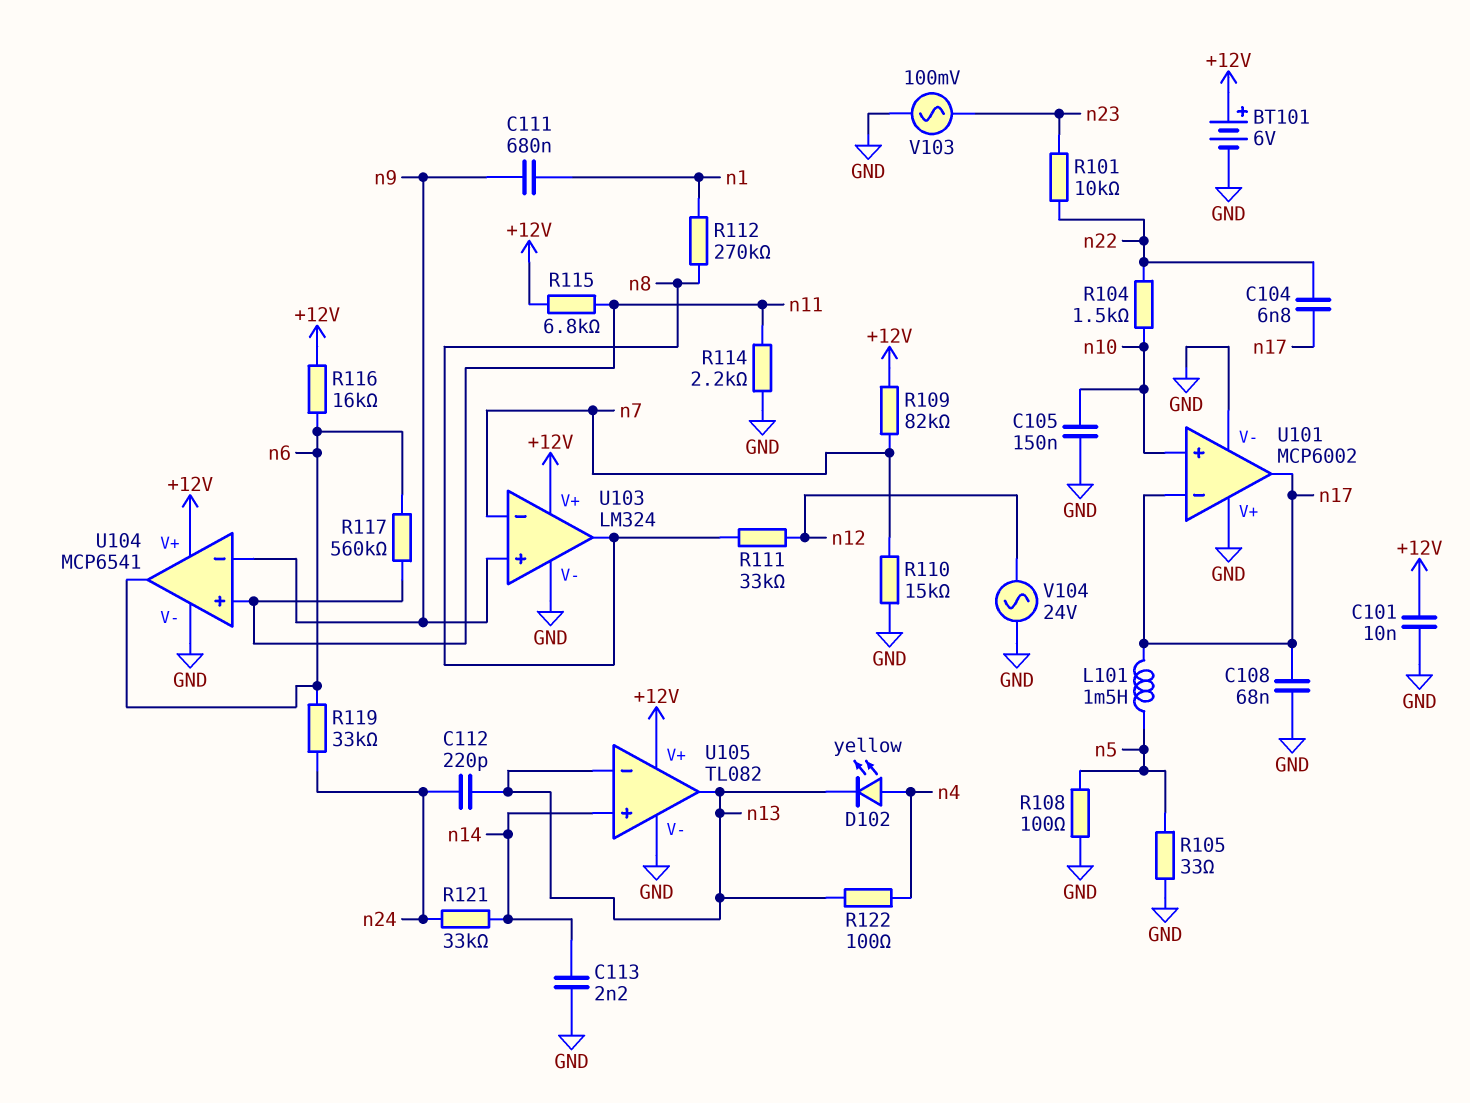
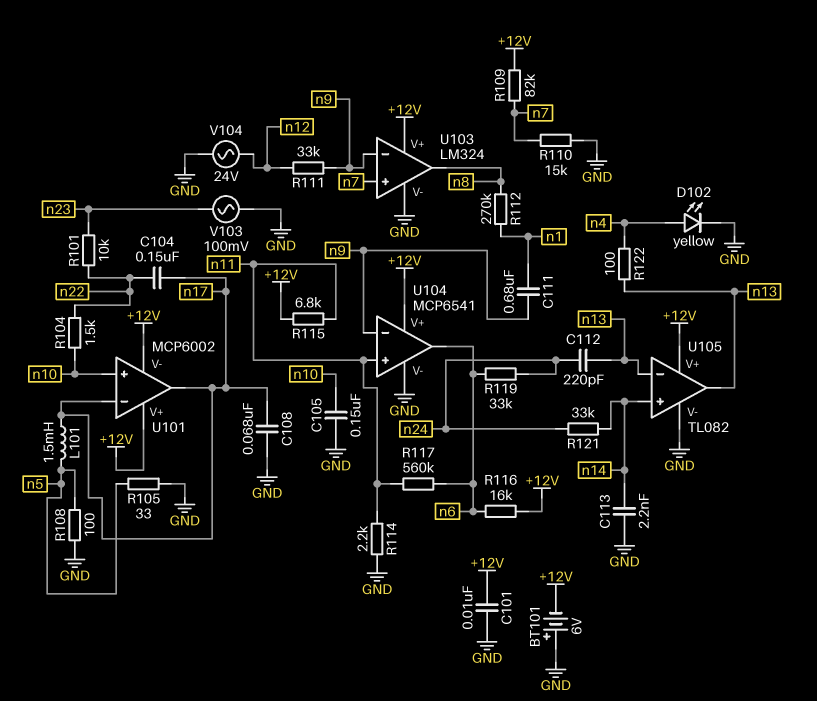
BT101: 6V (plus +12V, minus GND) -> 6V (plus GND, minus +12V)
C104: 6.8nF (n17, n22) -> 150nF (n17, n22)
D102: LED yellow (A n4, K n13) -> LED yellow (A n4, K GND)
R111: 33k (n8, n12) -> 33k (n9, n12)
U101 pin V+: GND -> +12V
U101 pin V-: GND -> +12V
U103 pin in+: n9 -> n7
U103 pin in-: n7 -> n9

